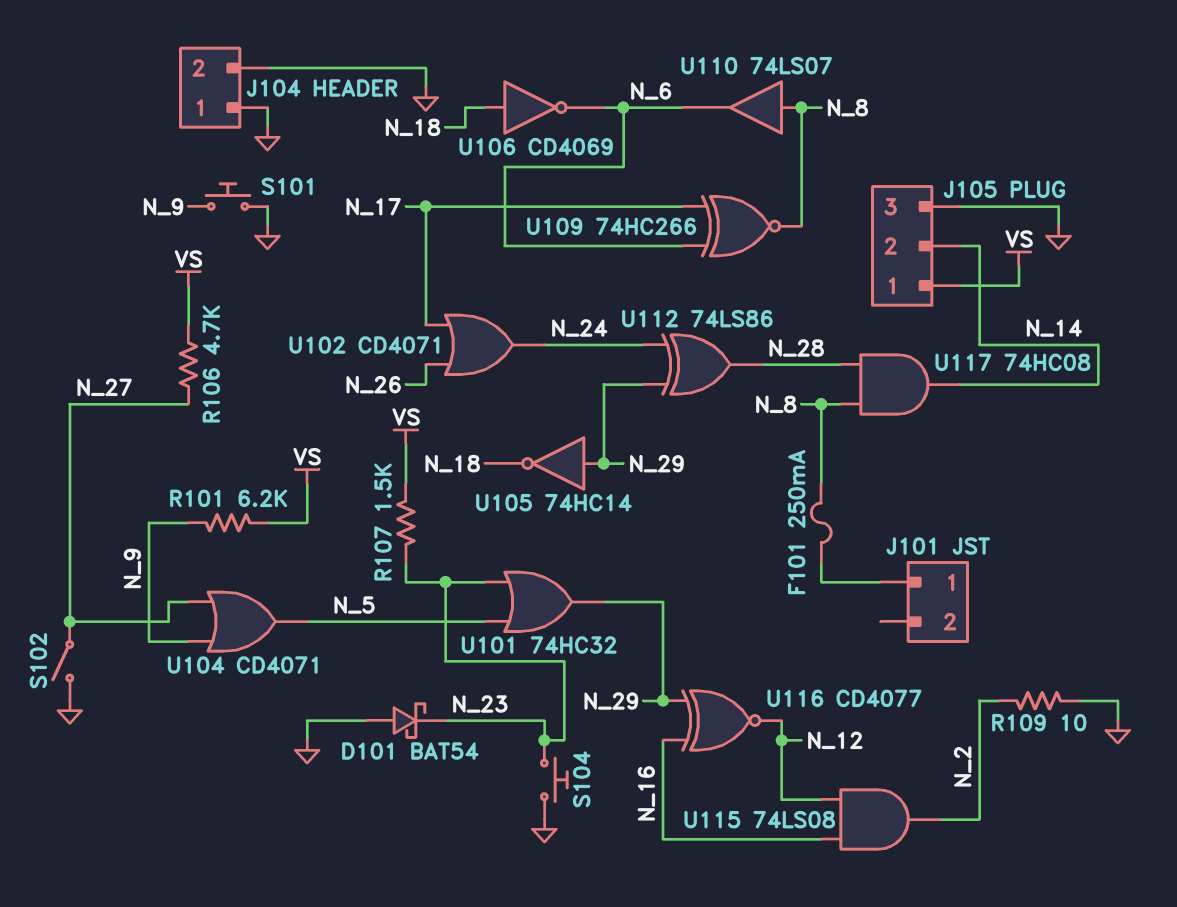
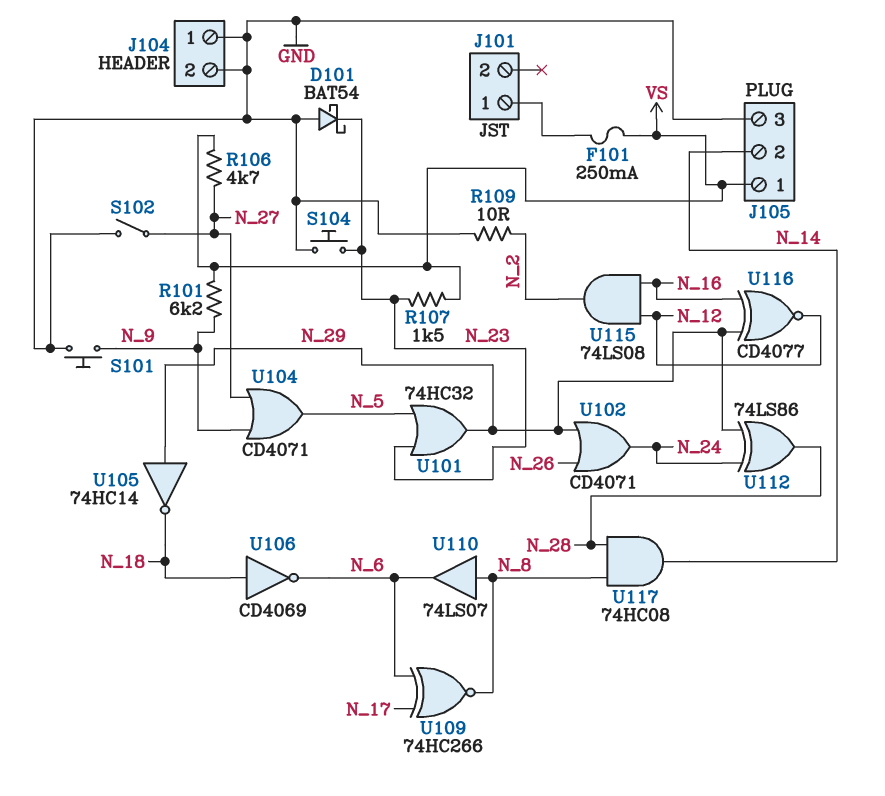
F101: 250mA (J101/1, N_8) -> 250mA (J101/1, VS)
U102: OR CD4071 (in N_17, in N_26, out N_24) -> OR CD4071 (in N_26, in N_29, out N_24)

